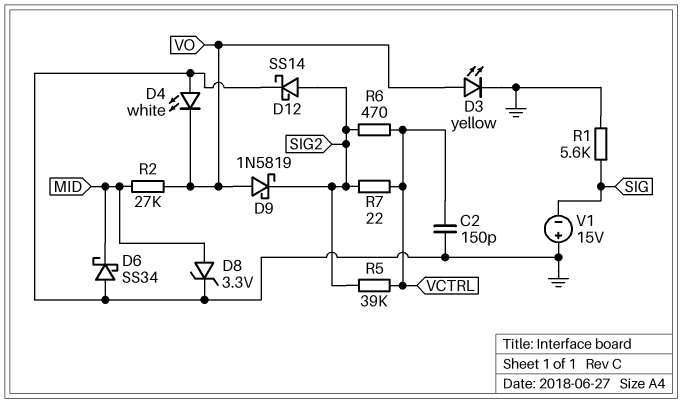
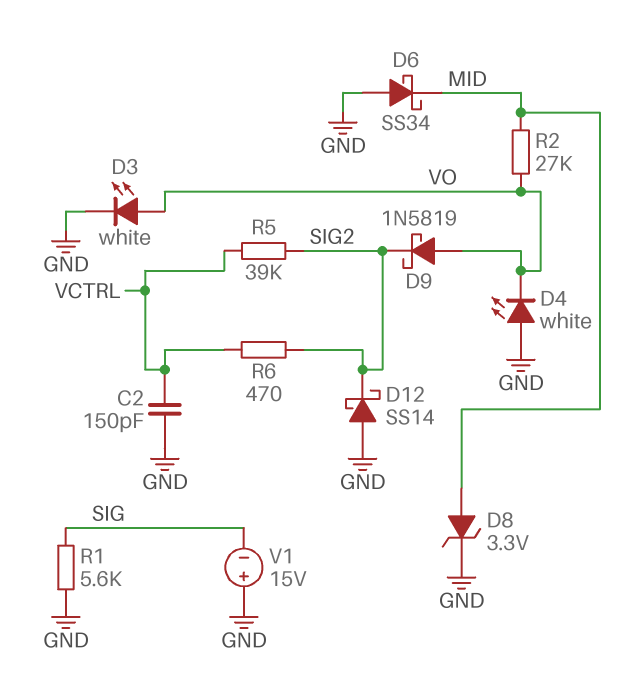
D3: LED yellow (A VO, K GND) -> LED white (A VO, K GND)
D12: schottky SS14 (A SIG2, K GND) -> schottky SS14 (A GND, K SIG2)
R7: 22 (SIG2, VCTRL) -> none

